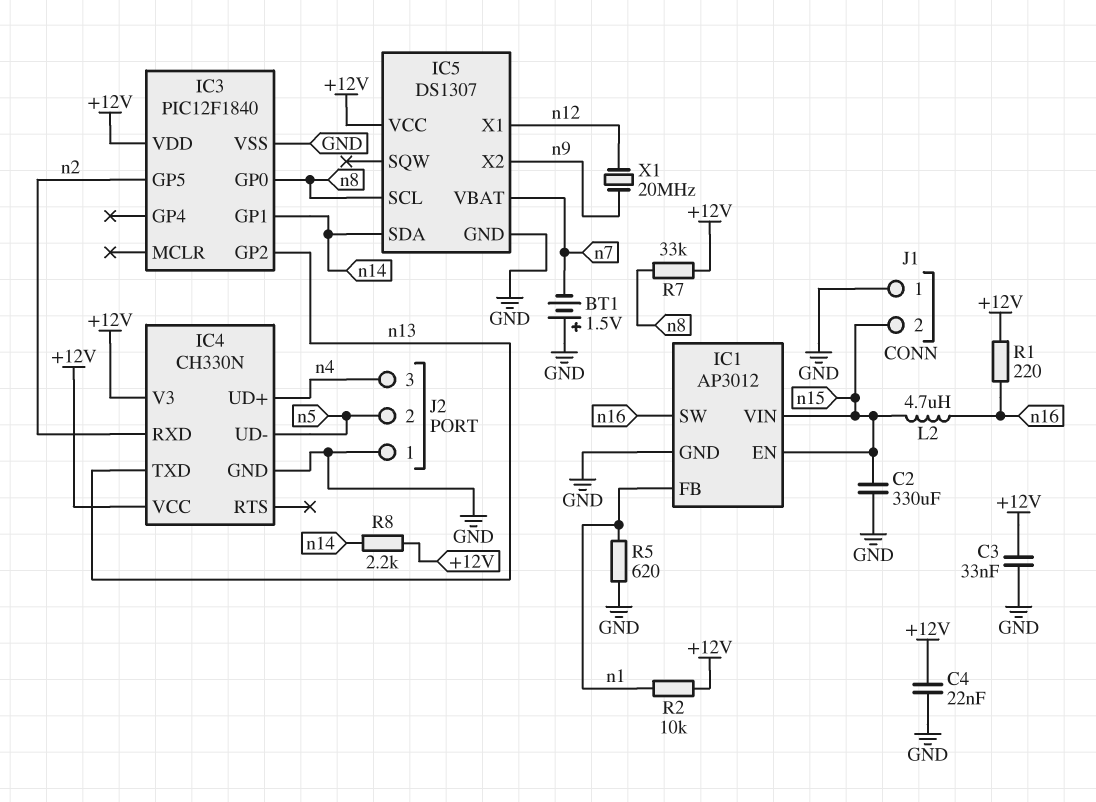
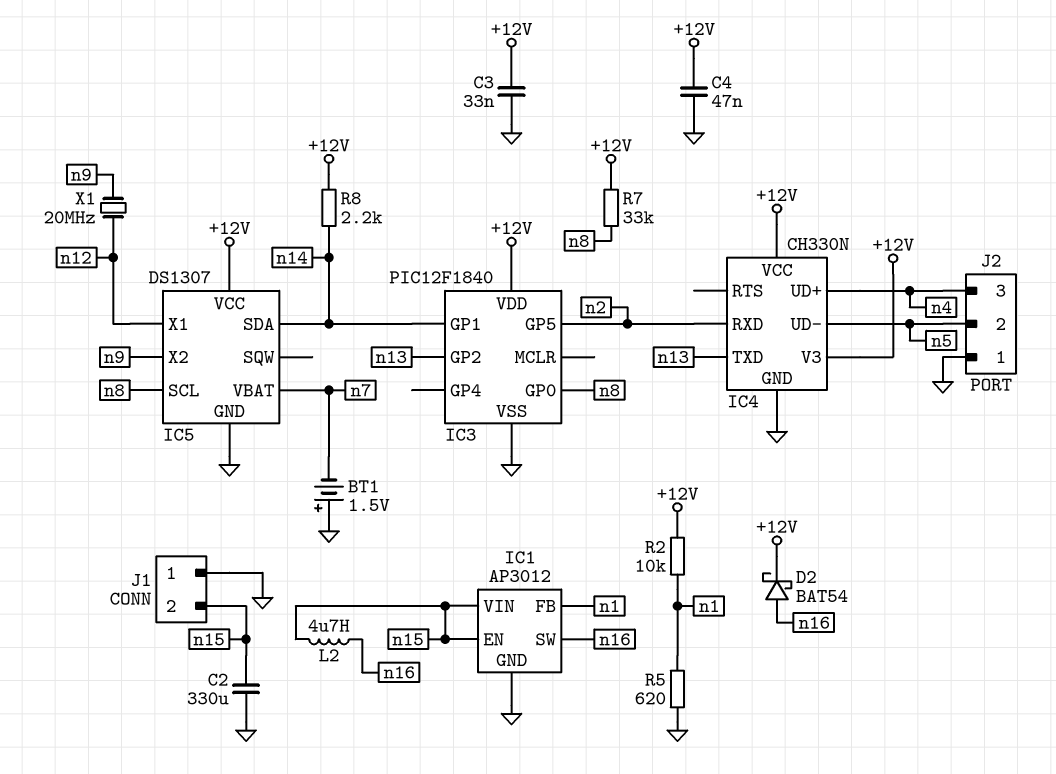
C4: 22nF (+12V, GND) -> 47nF (+12V, GND)
D2: none -> schottky BAT54 (A n16, K +12V)
R1: 220 (+12V, n16) -> none

